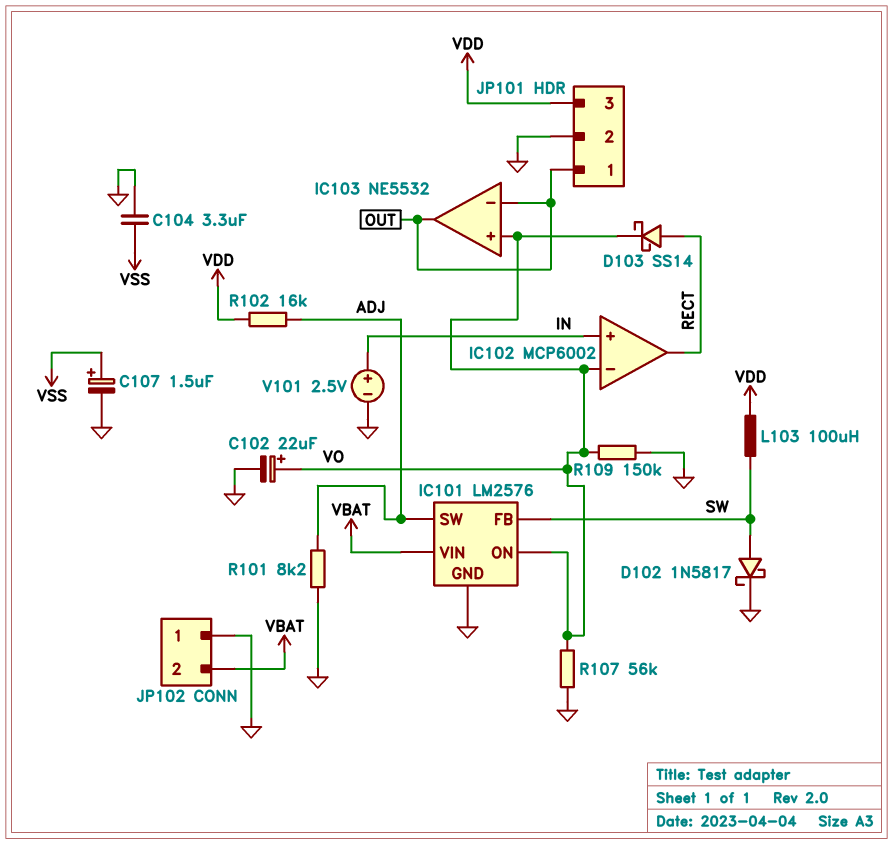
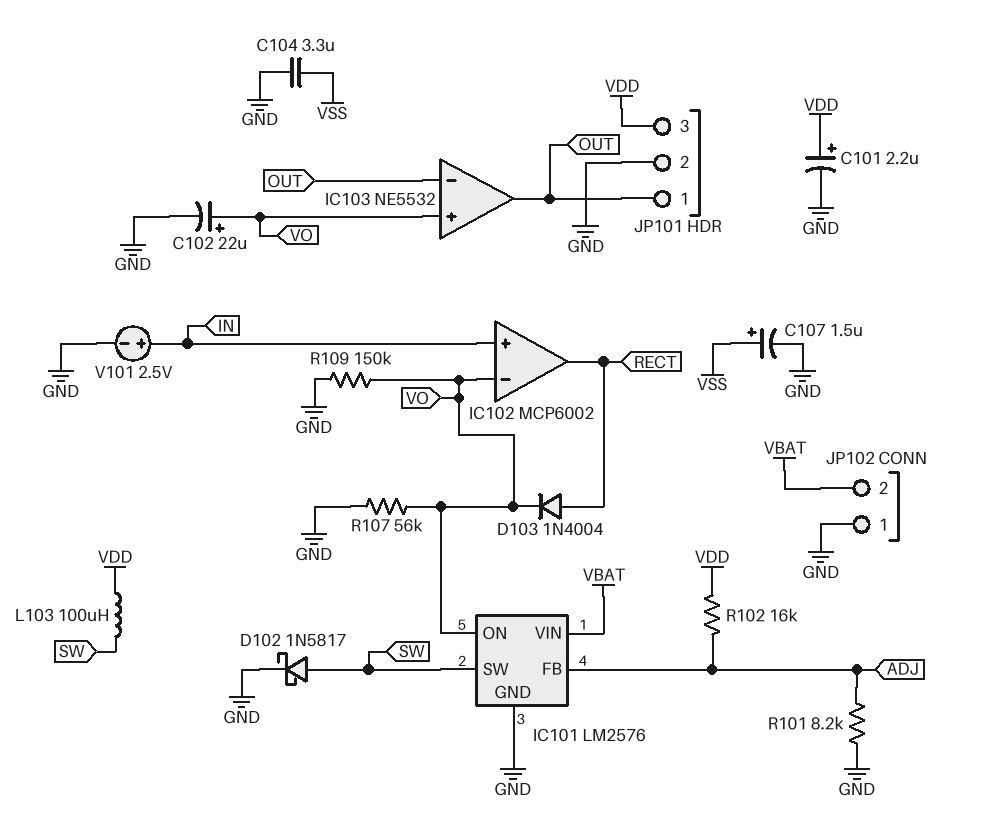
C101: none -> 2.2uF (plus VDD, minus GND)
D103: schottky SS14 (A RECT, K VO) -> diode 1N4004 (A RECT, K VO)
IC101 pin FB: SW -> ADJ
IC101 pin SW: ADJ -> SW

